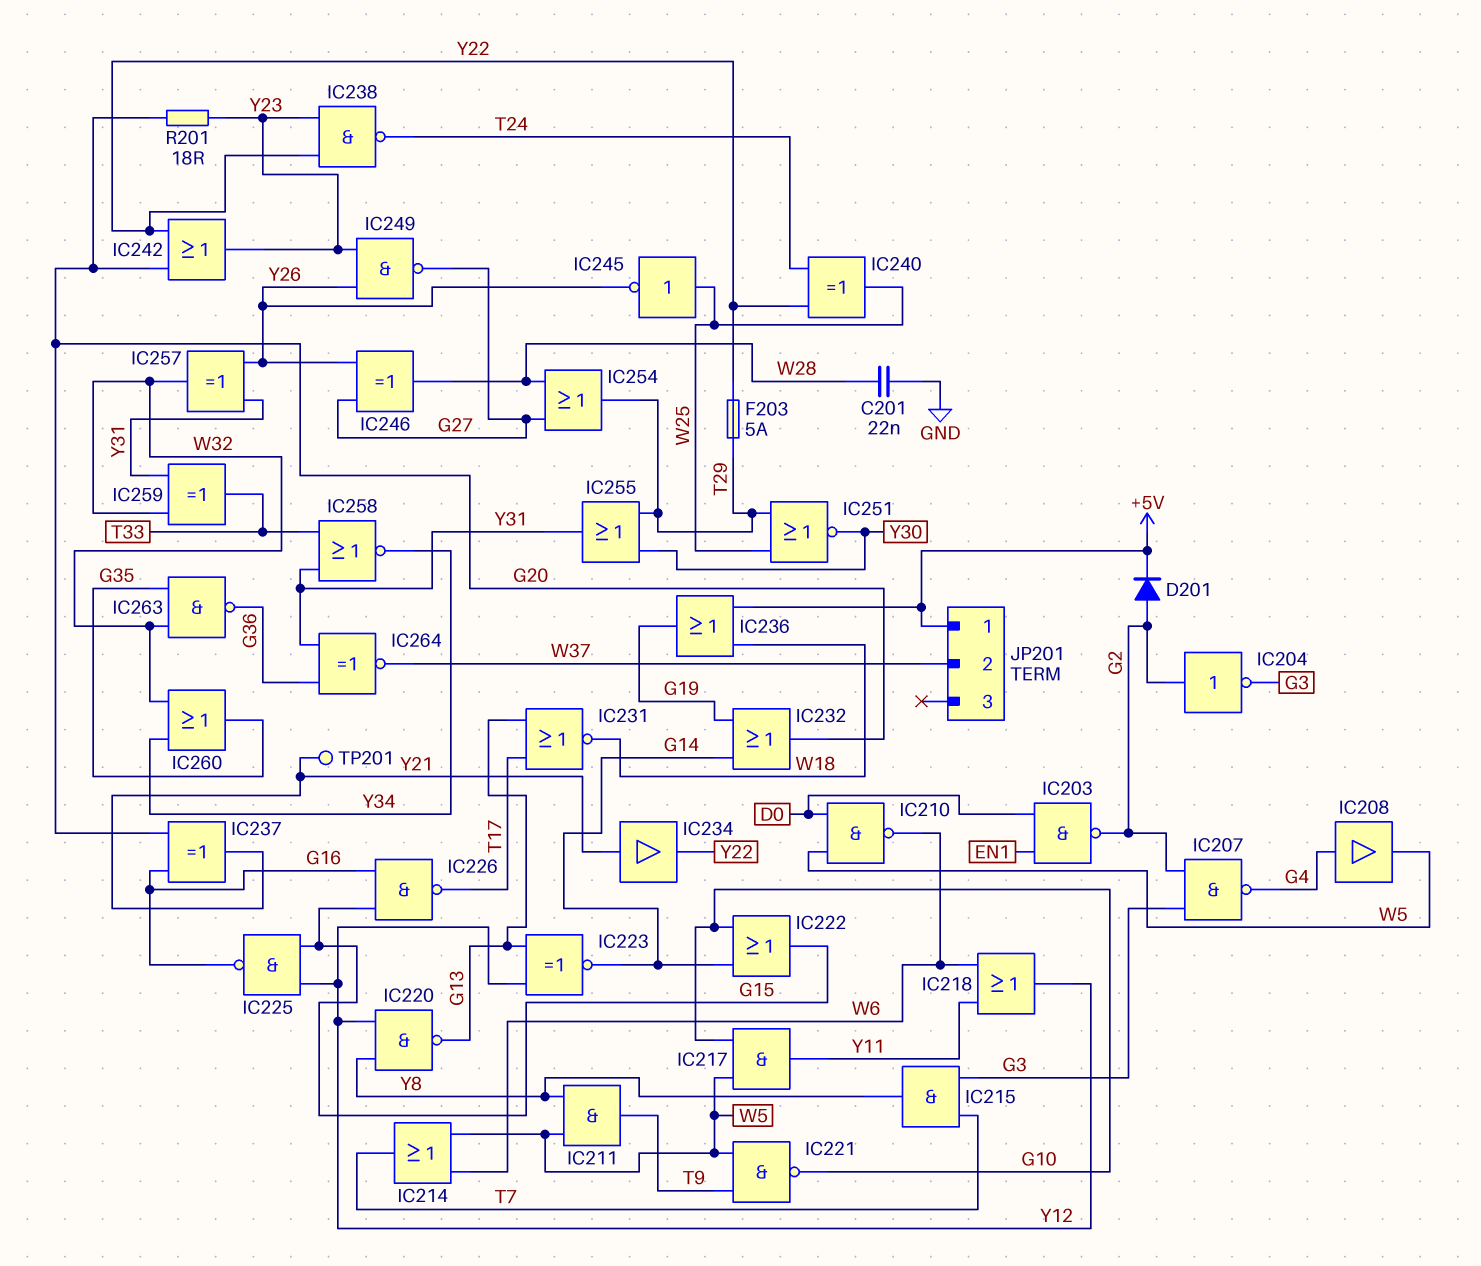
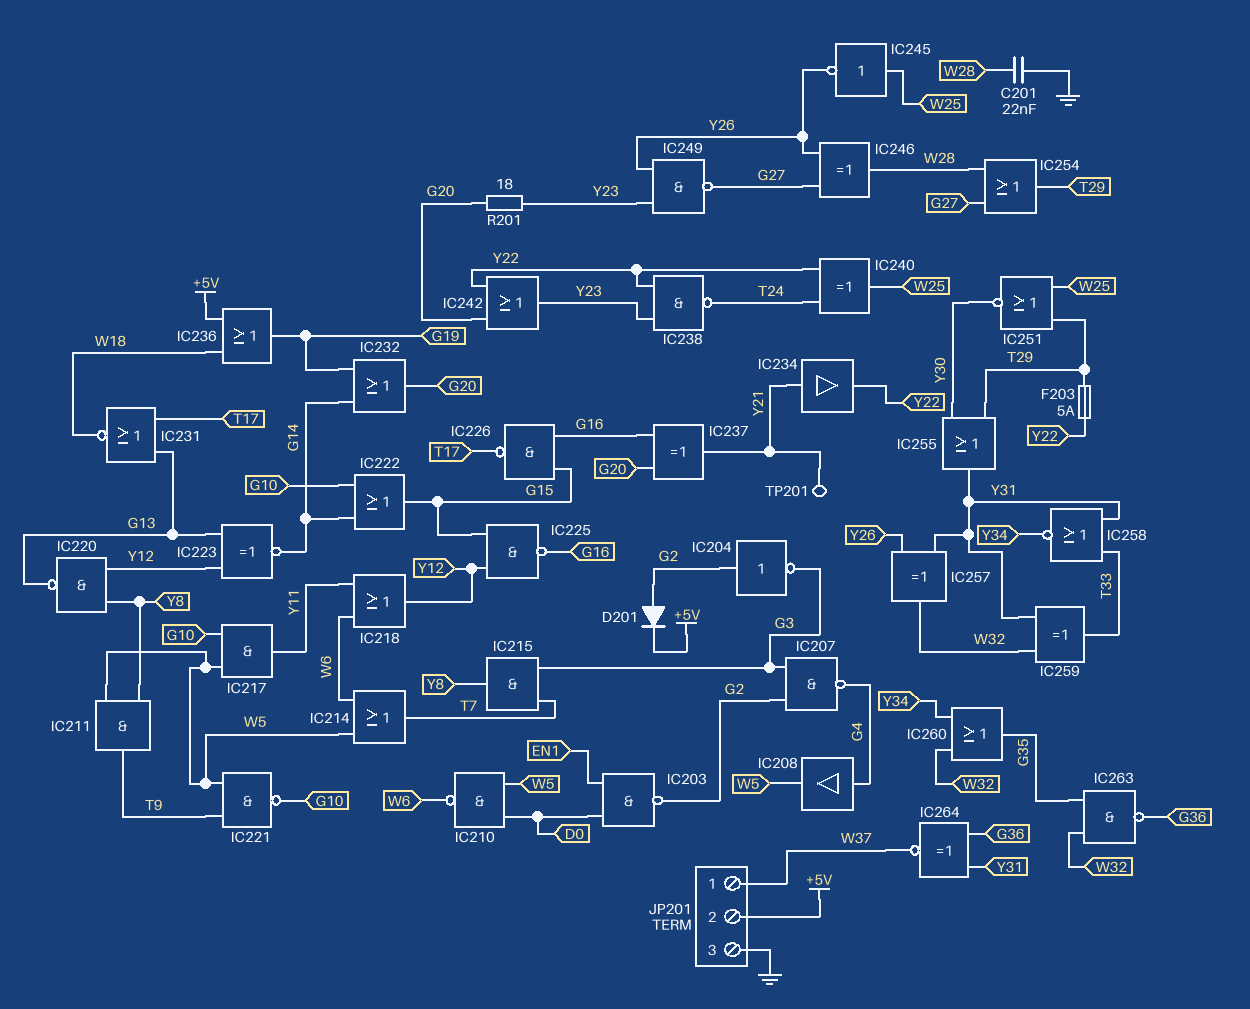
JP201 pin 1: +5V -> W37
JP201 pin 2: W37 -> +5V
JP201 pin 3: none -> GND

